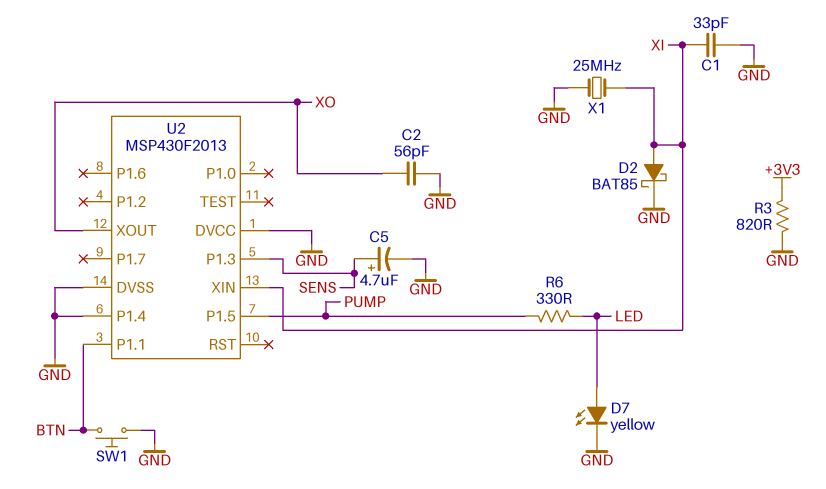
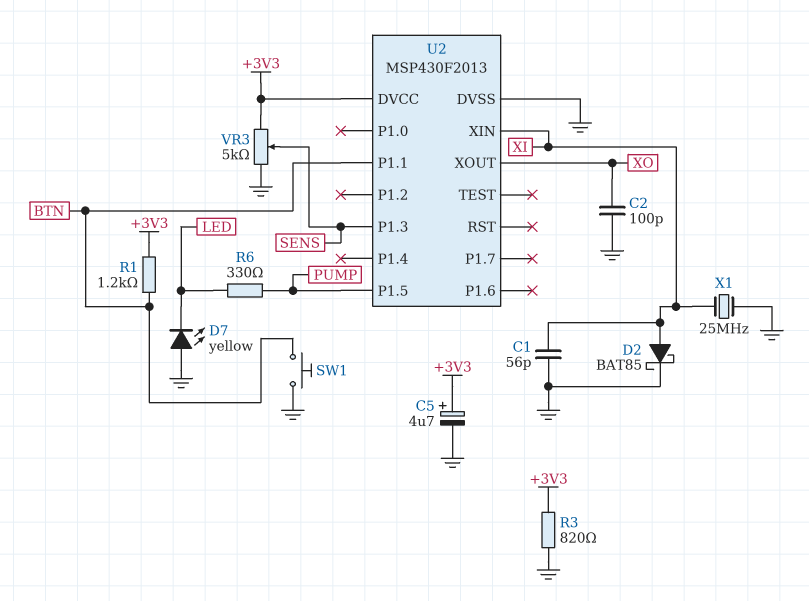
C1: 33pF (GND, XI) -> 56pF (GND, XI)
C2: 56pF (GND, XO) -> 100pF (GND, XO)
C5: 4.7uF (plus SENS, minus GND) -> 4.7uF (plus +3V3, minus GND)
D7: LED yellow (A LED, K GND) -> LED yellow (A GND, K LED)
R1: none -> 1.2k (+3V3, BTN)
U2 pin DVCC: GND -> +3V3
U2 pin P1.4: GND -> none
VR3: none -> 5k (+3V3, GND, wiper SENS)

